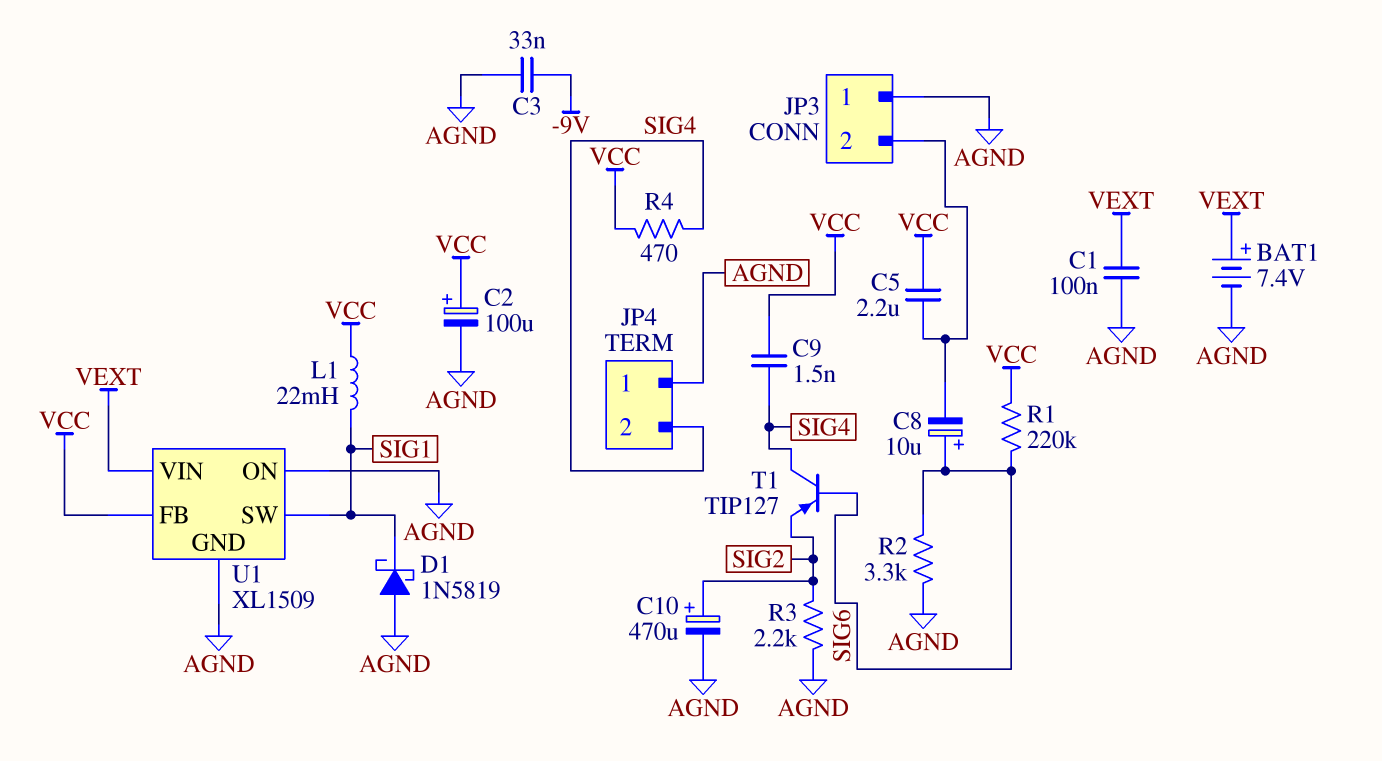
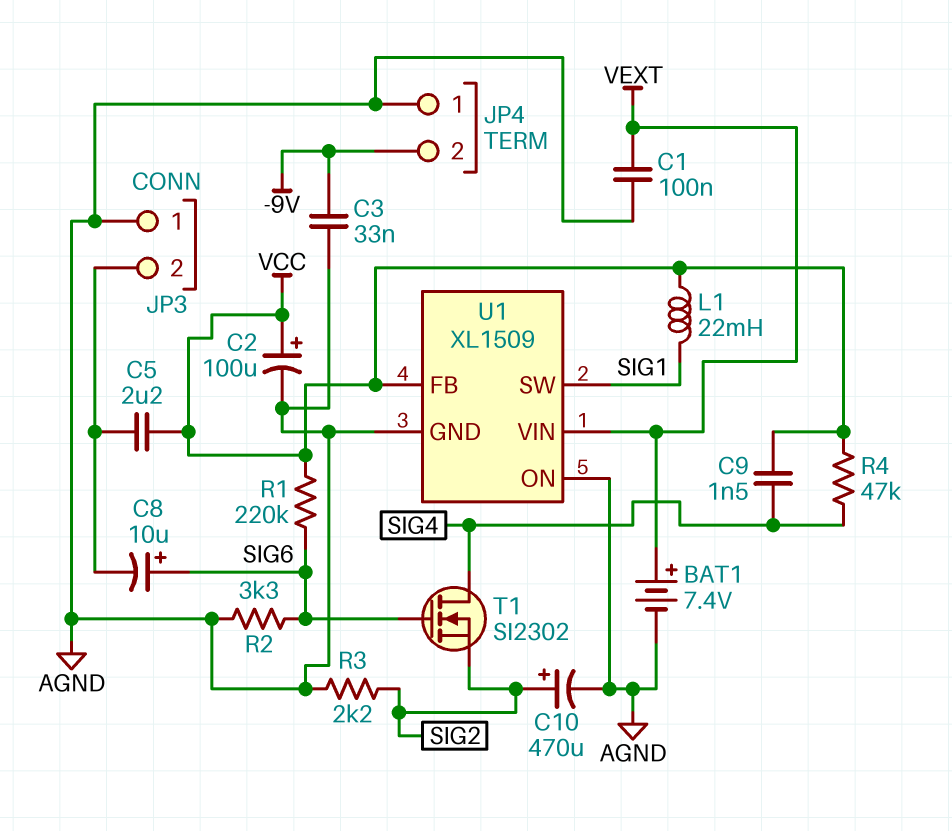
D1: schottky 1N5819 (A AGND, K SIG1) -> none
JP4 pin 2: SIG4 -> -9V
R4: 470 (SIG4, VCC) -> 47k (SIG4, VCC)
T1: PNP TIP127 (B SIG6, C SIG4, E SIG2) -> NMOS SI2302 (G SIG6, D SIG4, S SIG2)

